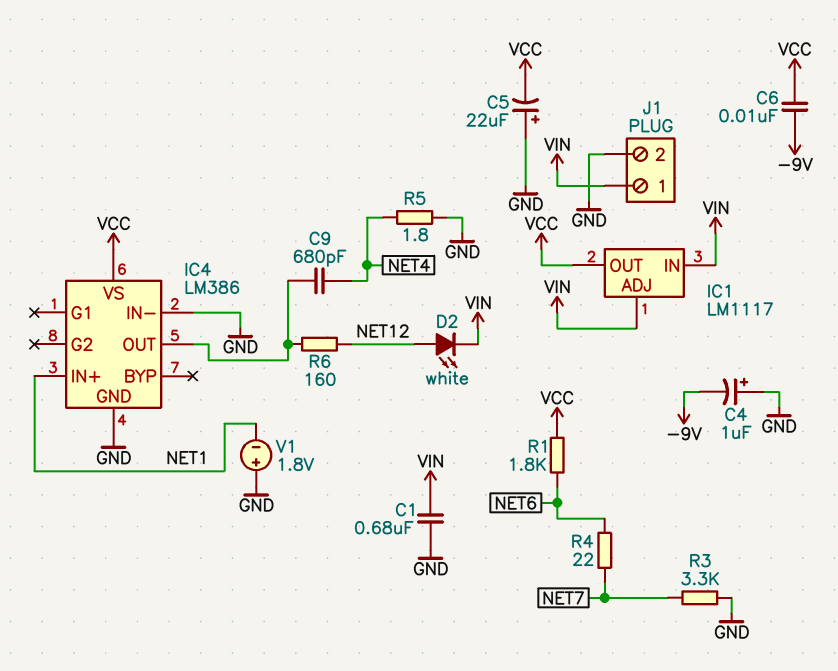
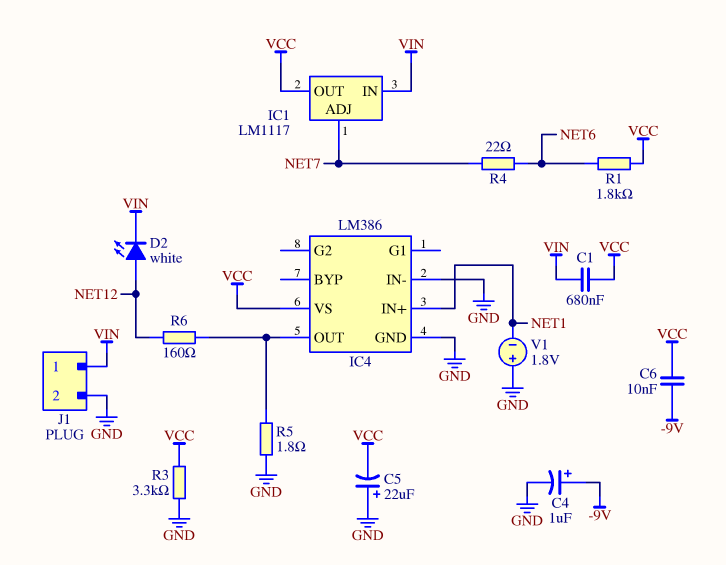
C1: 680nF (GND, VIN) -> 680nF (VCC, VIN)
C4: 1uF (plus GND, minus -9V) -> 1uF (plus -9V, minus GND)
C9: 680pF (IC4/OUT, NET4) -> none
IC1 pin ADJ: VIN -> NET7
R3: 3.3k (GND, NET7) -> 3.3k (GND, VCC)
R5: 1.8 (GND, NET4) -> 1.8 (GND, IC4/OUT)

